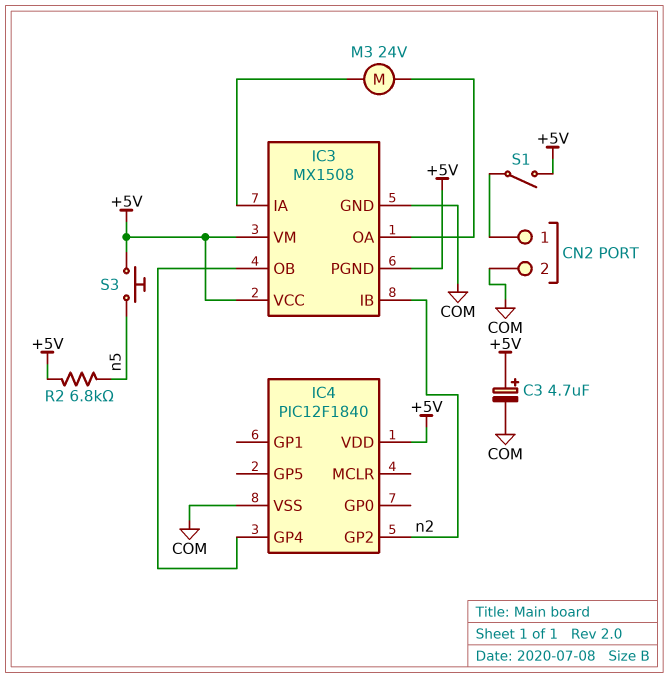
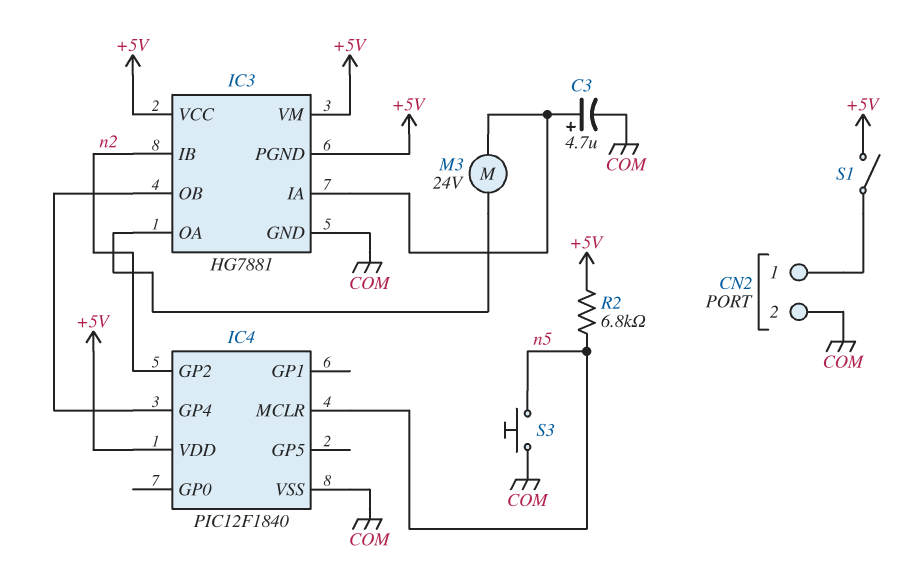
C3: 4.7uF (plus +5V, minus COM) -> 4.7uF (plus IC3/IA, minus COM)
IC3: MX1508 -> HG7881
IC4 pin MCLR: none -> n5
S3: button (+5V, n5) -> button (COM, n5)

